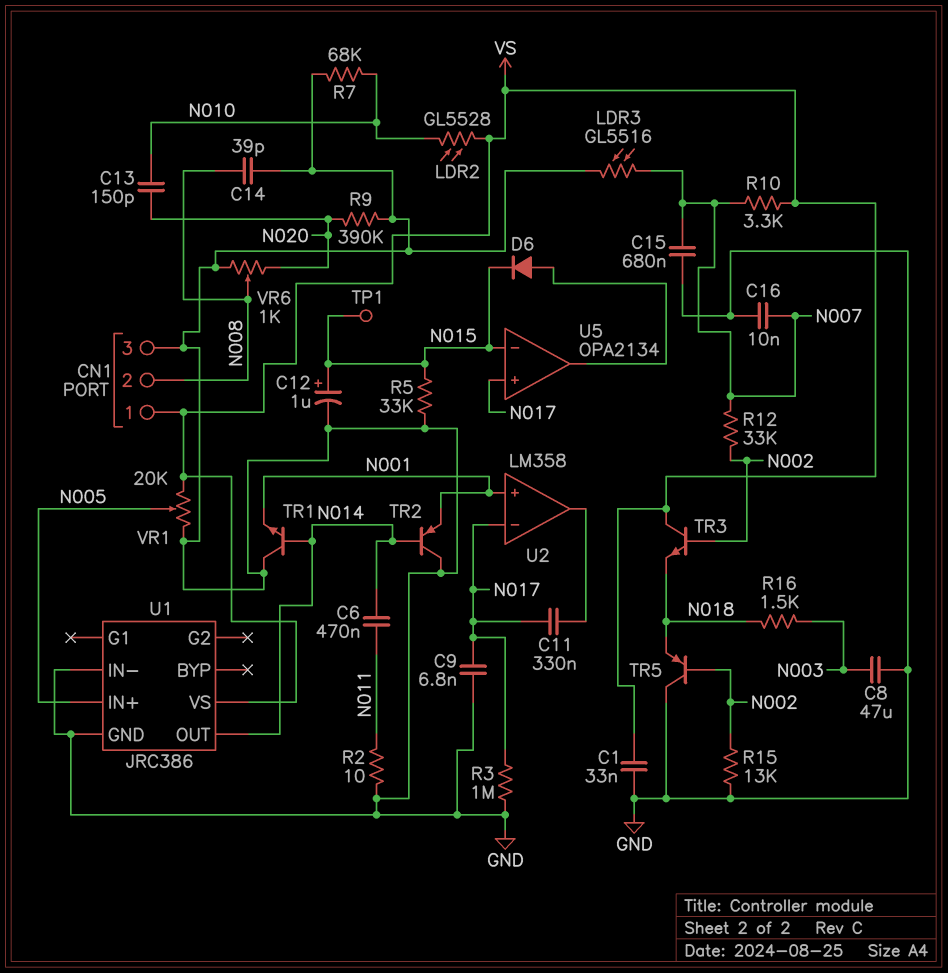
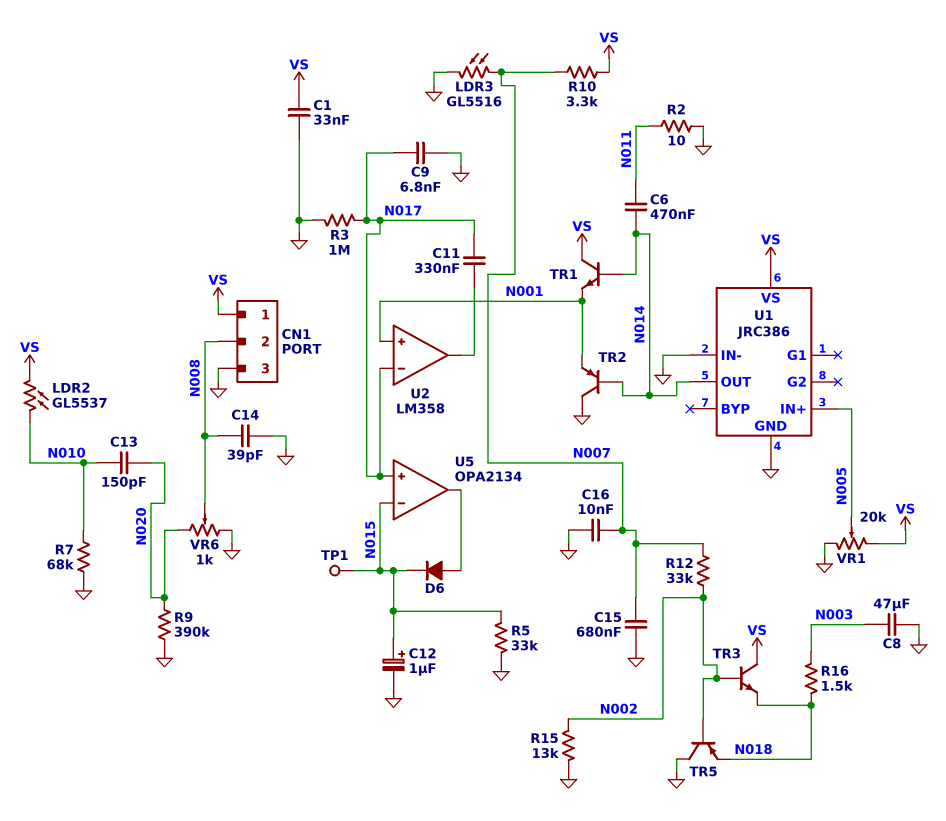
LDR2: GL5528 (N010, VS) -> GL5537 (N010, VS)
TR1: NPN (B N014, C GND, E N001) -> NPN (B N014, C VS, E N001)

